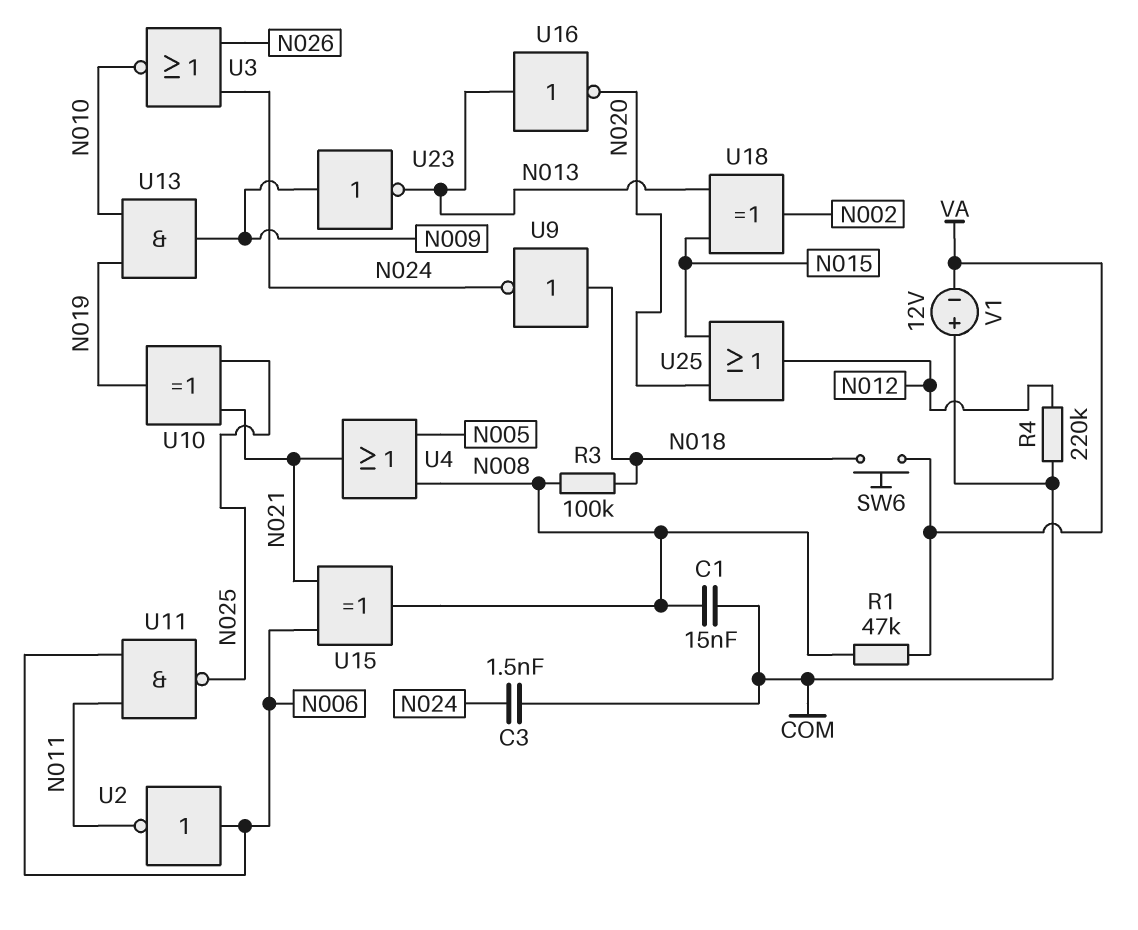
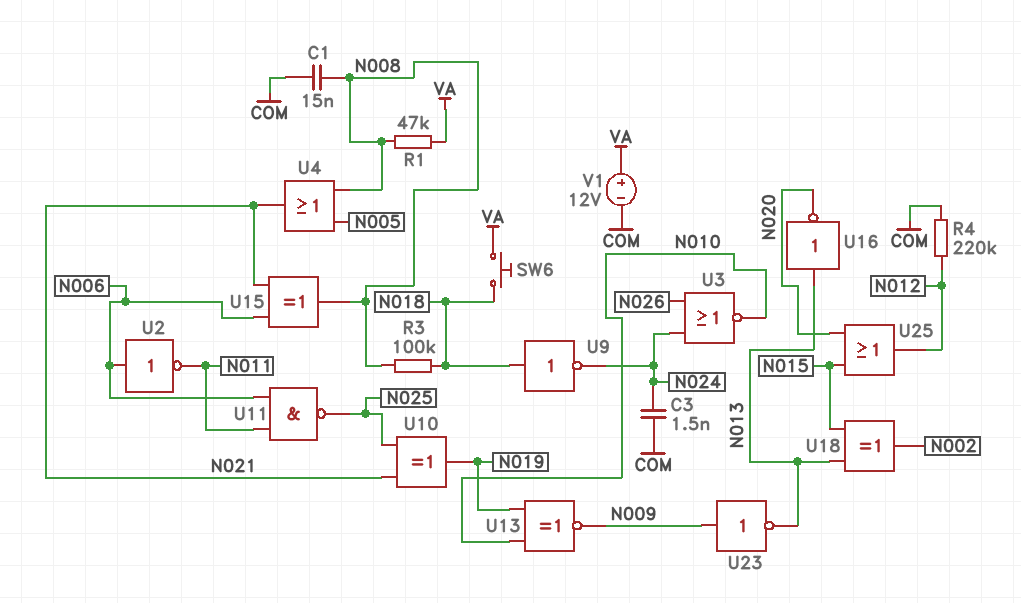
U13: AND (in N010, in N019, out N009) -> XNOR (in N010, in N019, out N009)
V1: 12V (plus COM, minus VA) -> 12V (plus VA, minus COM)

